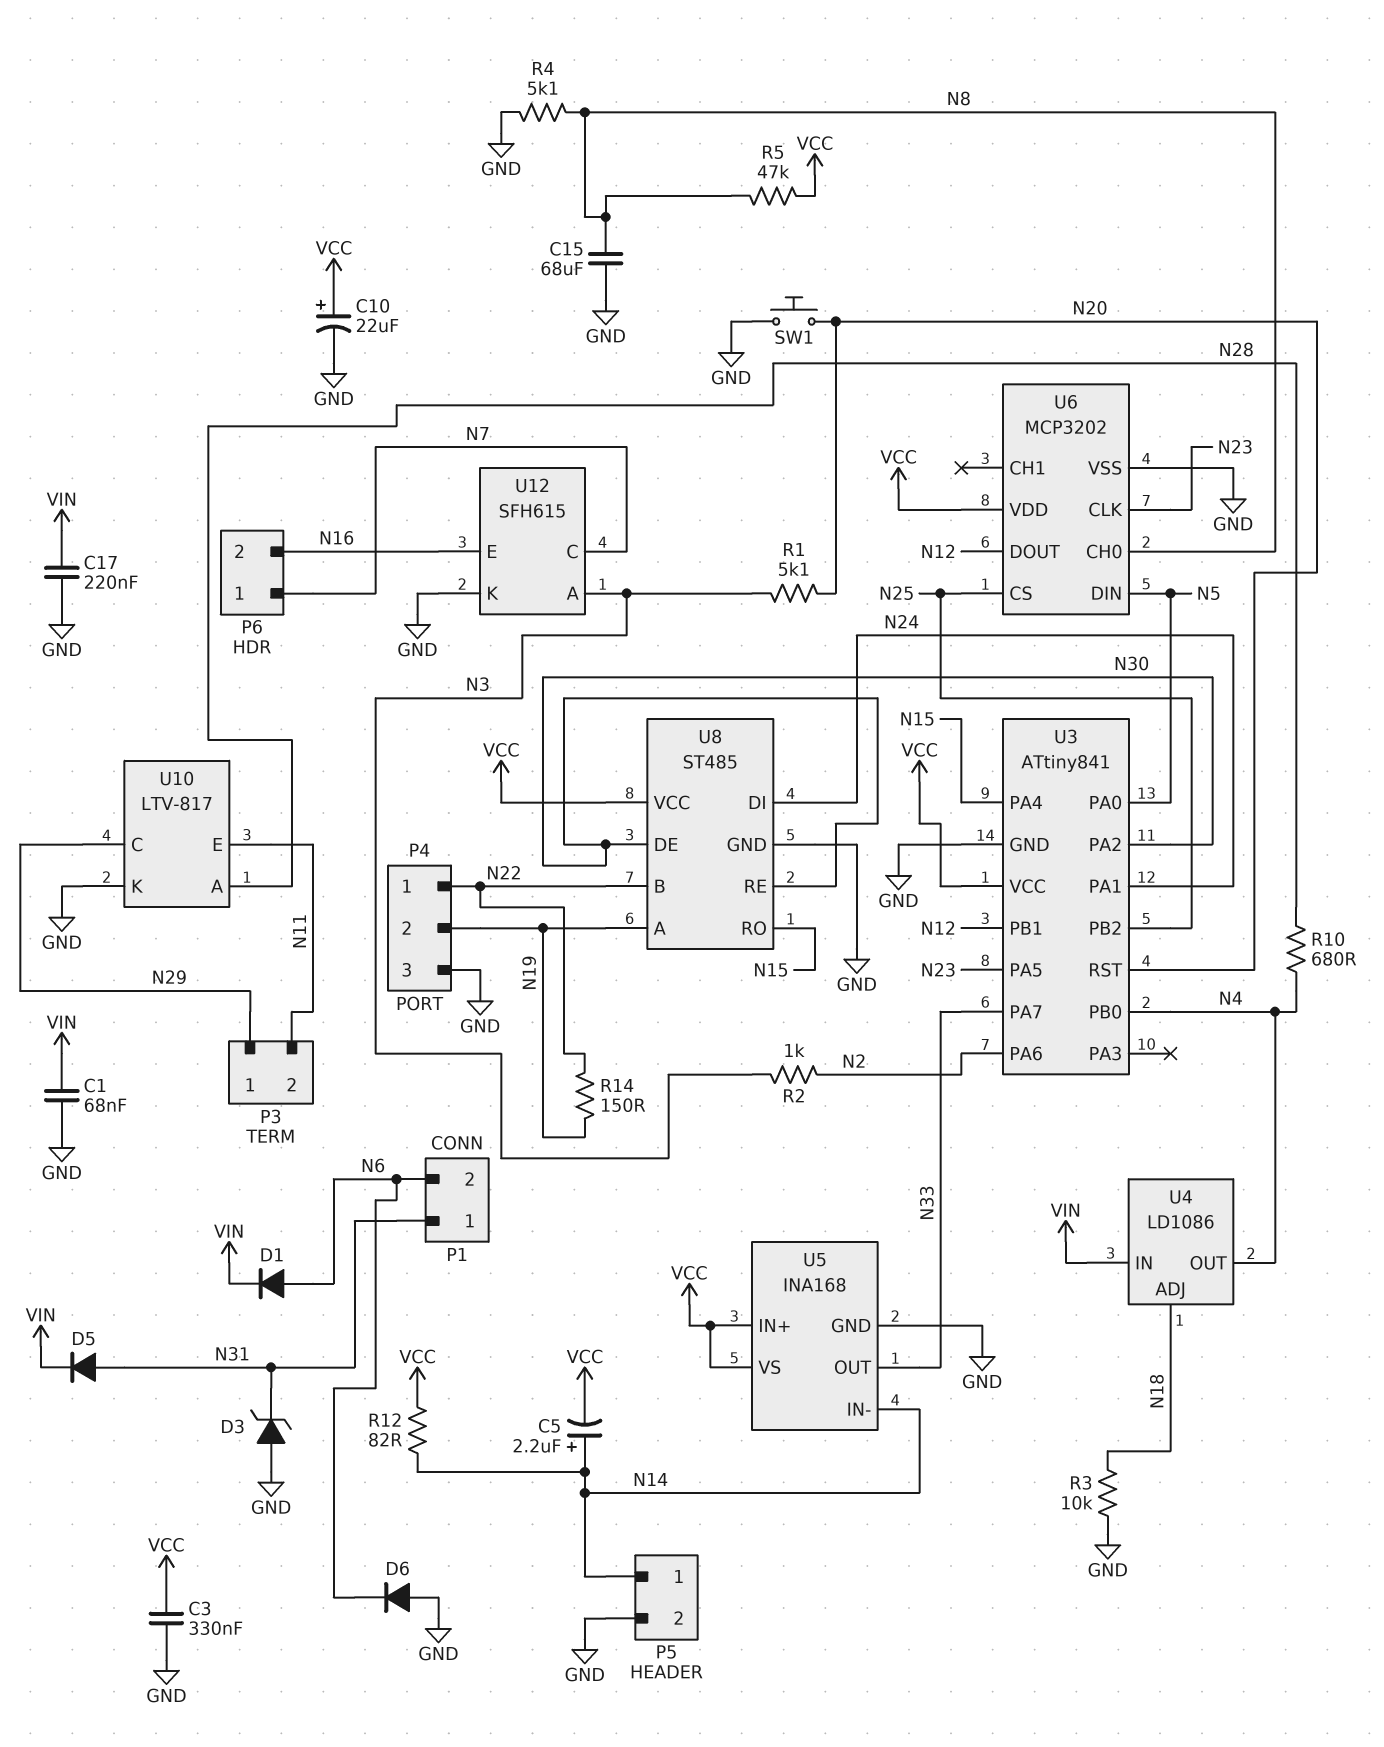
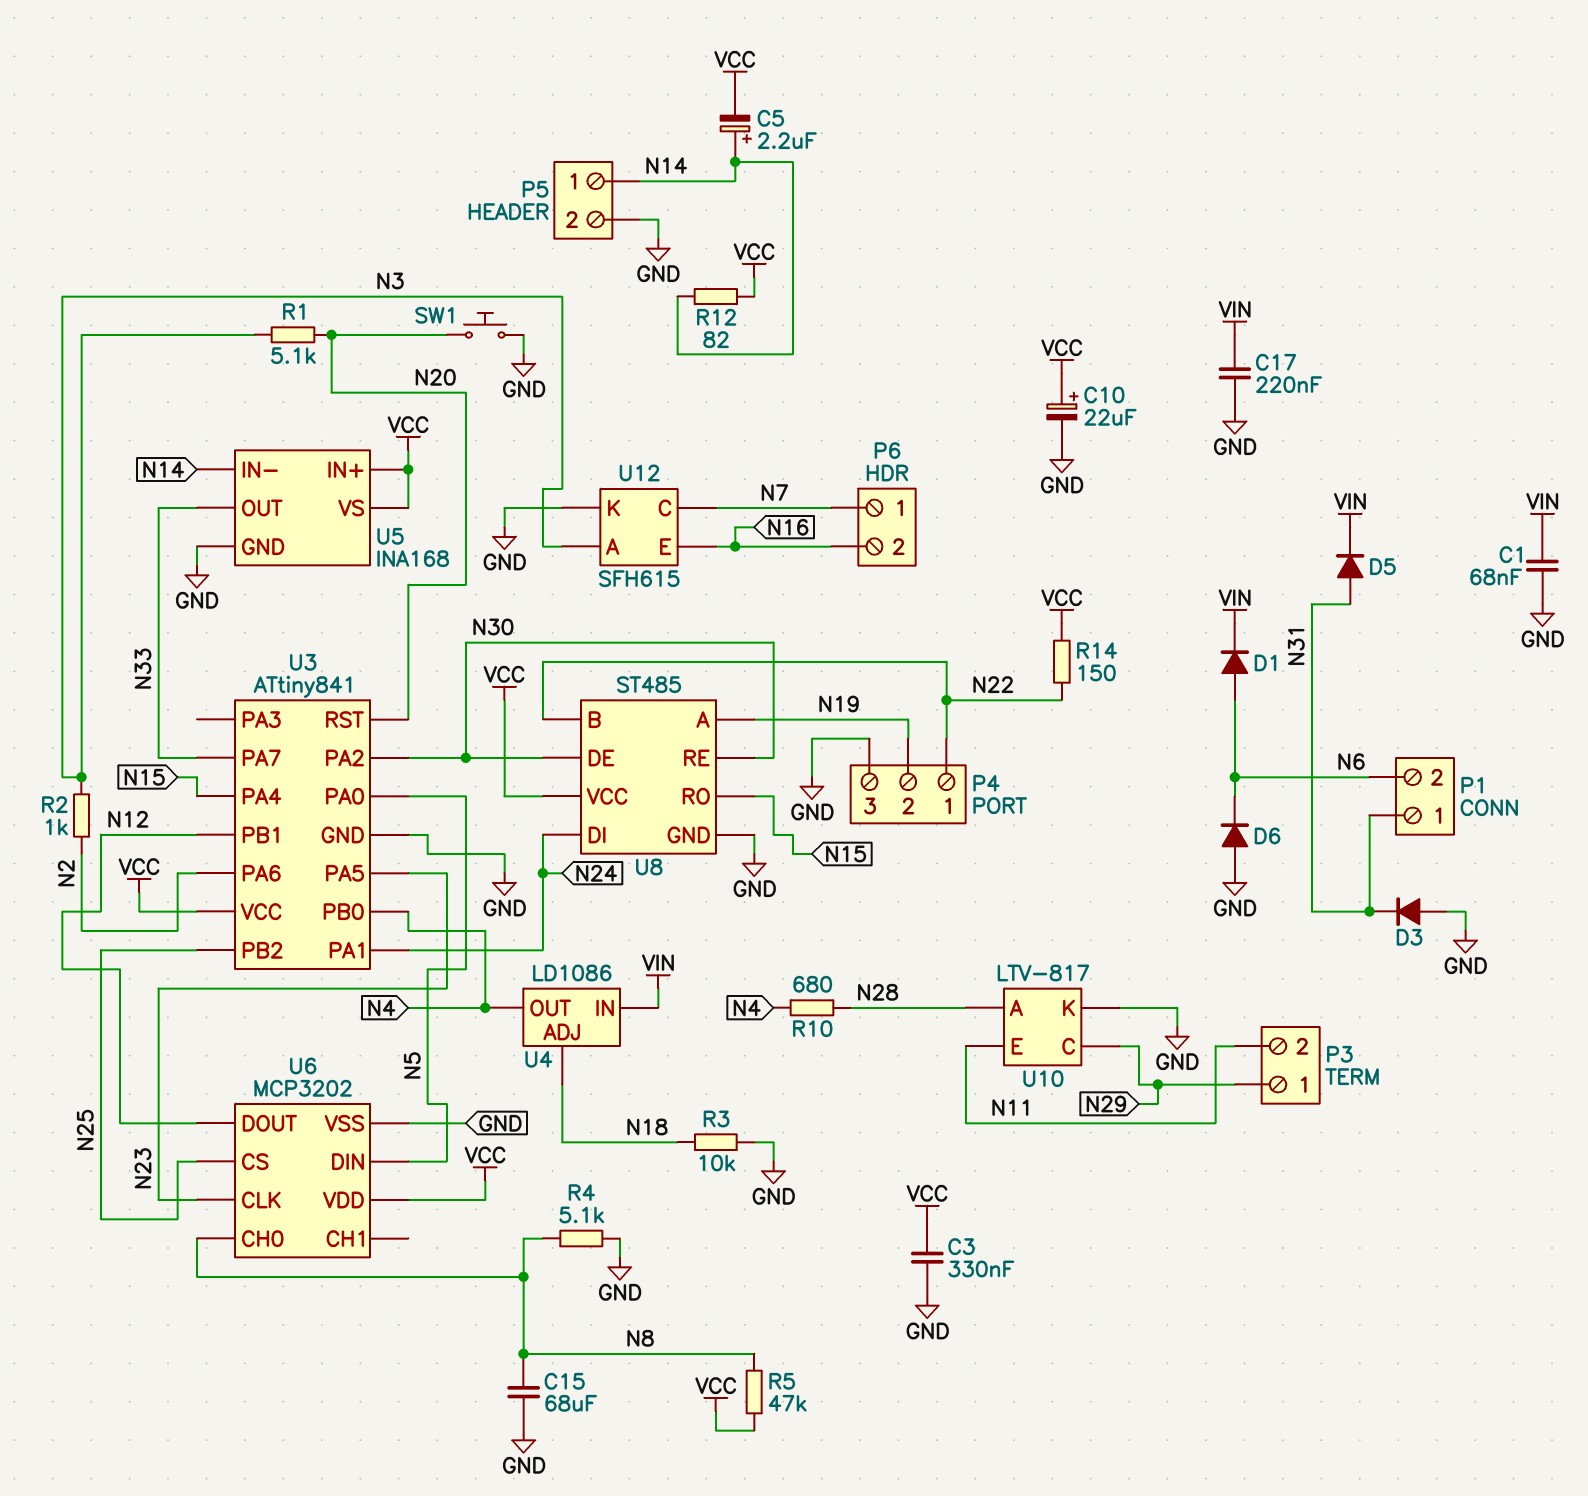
D3: zener (A GND, K N31) -> diode (A GND, K N31)
R14: 150 (N19, N22) -> 150 (N22, VCC)

